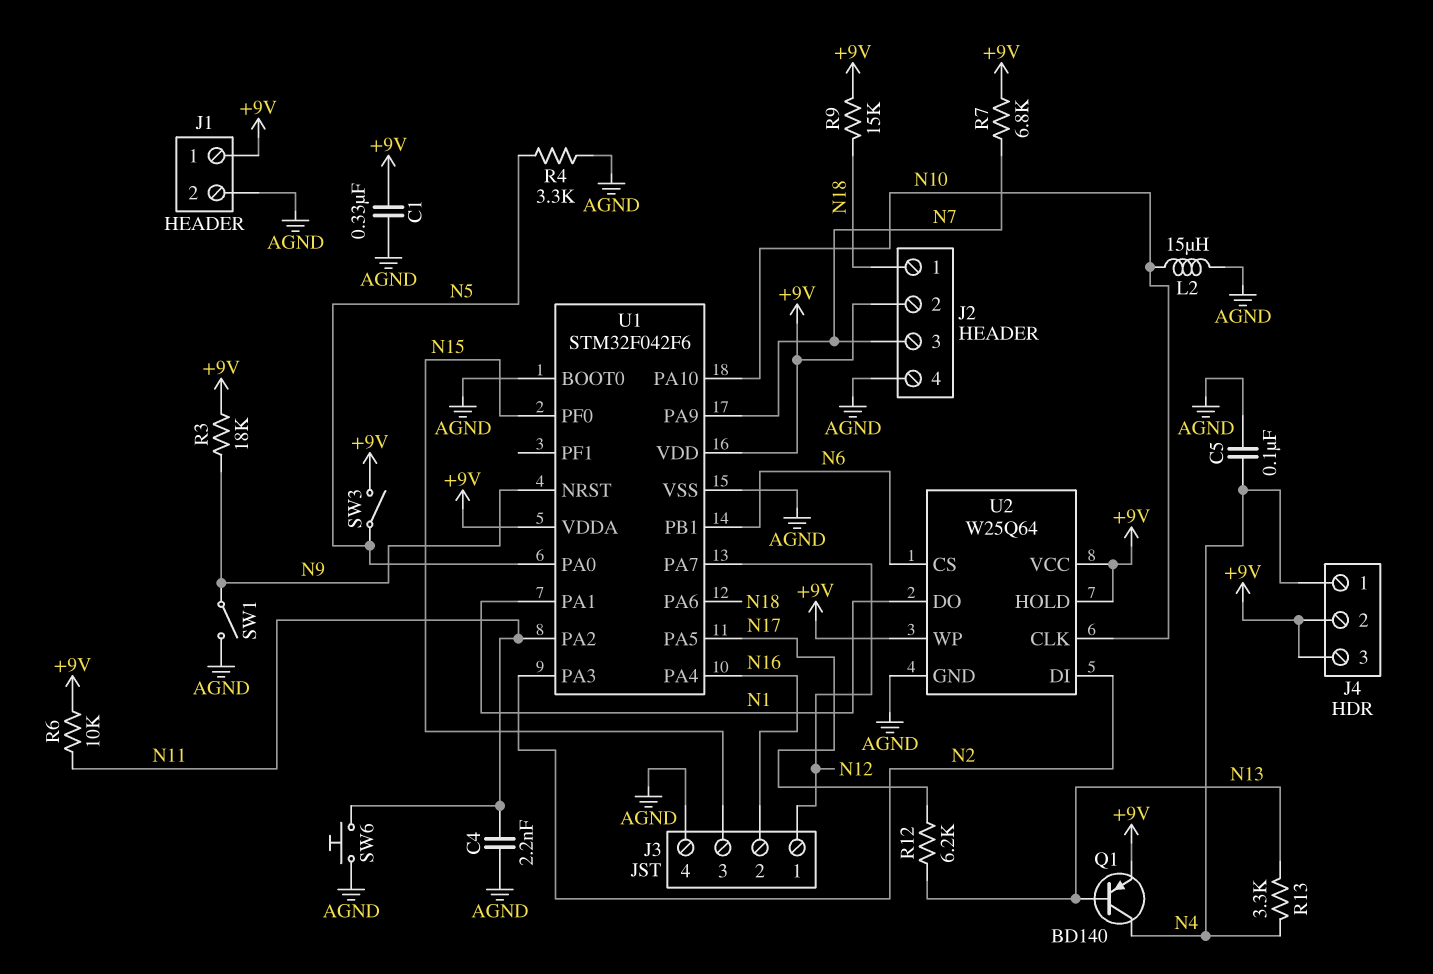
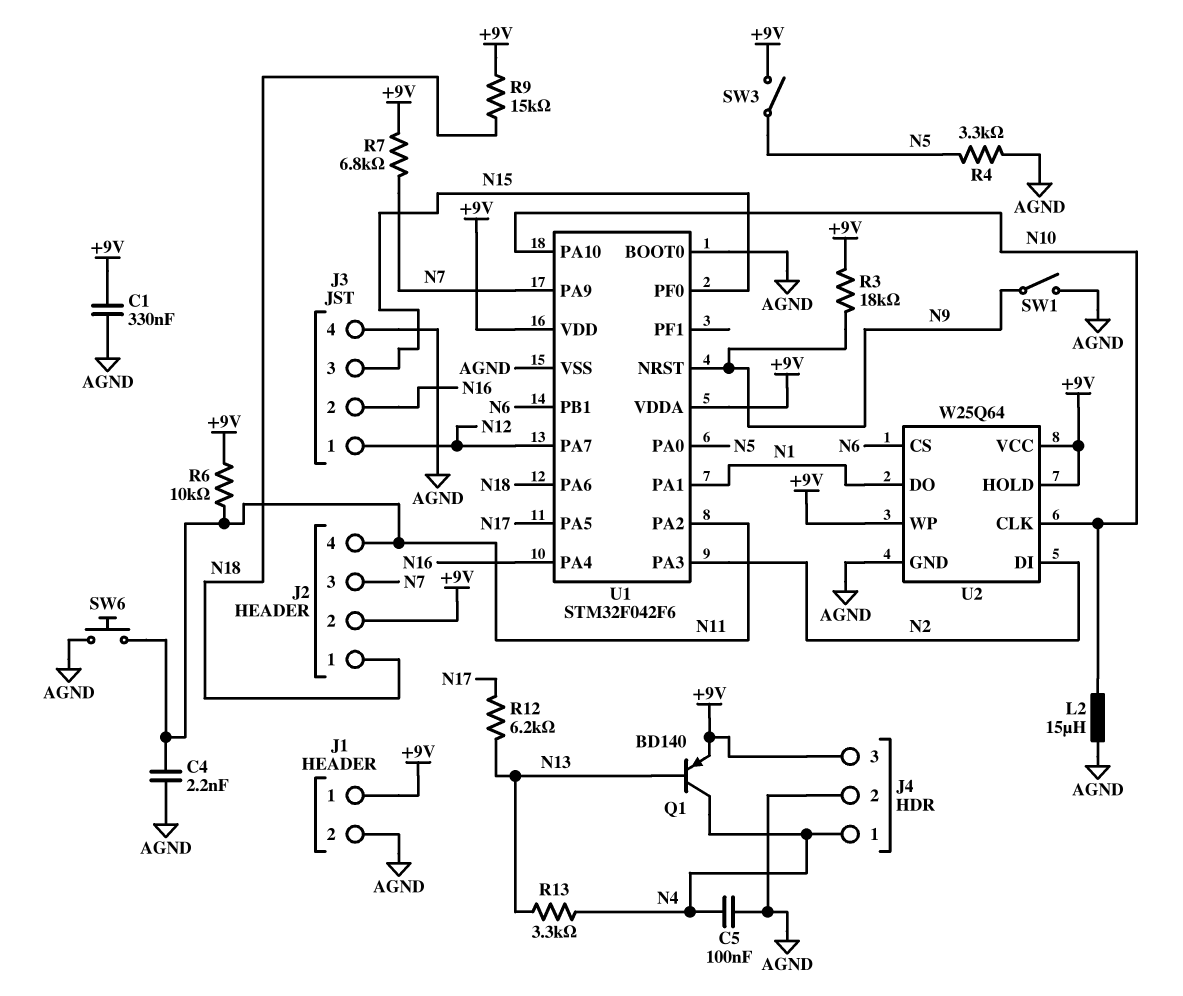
J2 pin 4: AGND -> N11
J4 pin 2: +9V -> AGND

